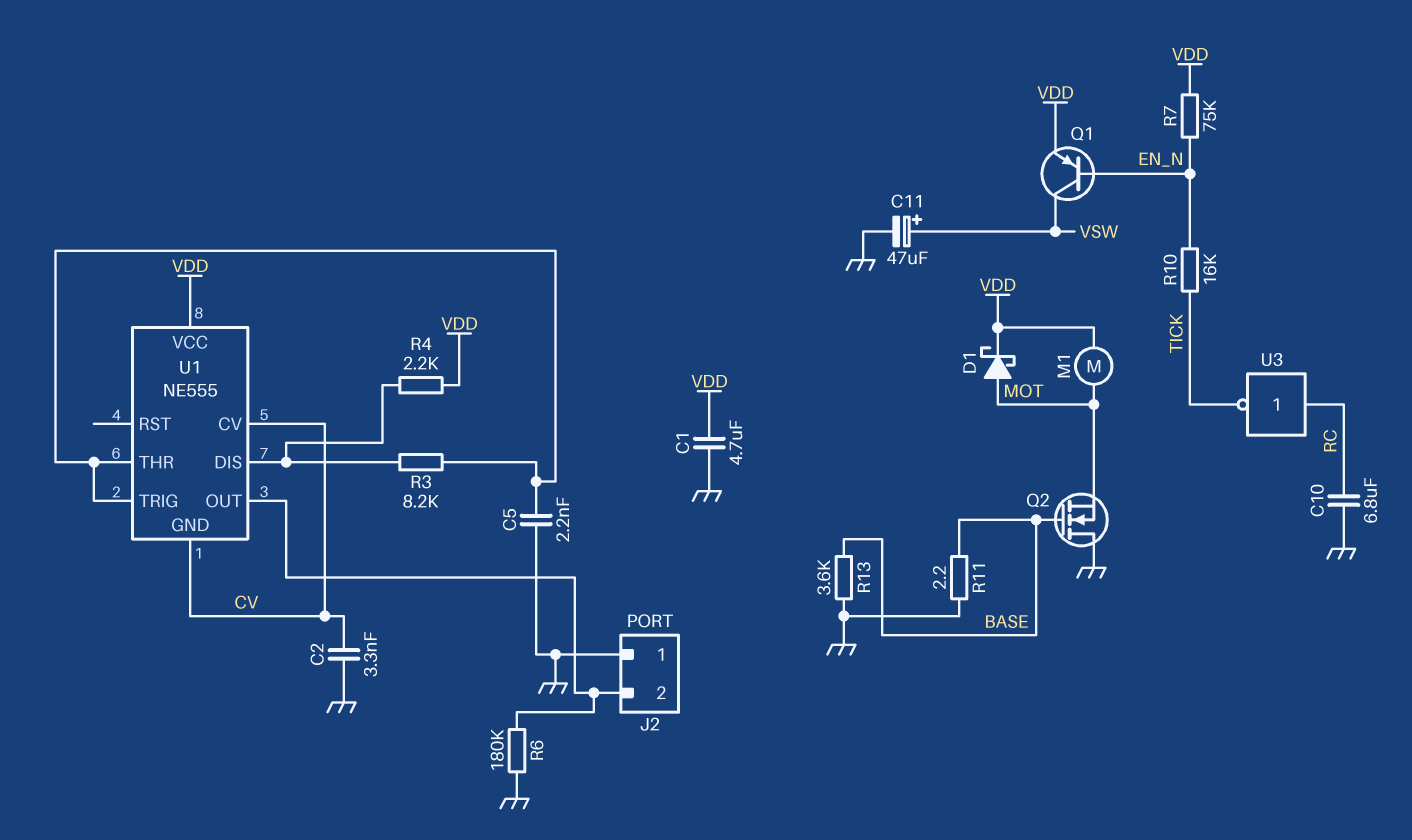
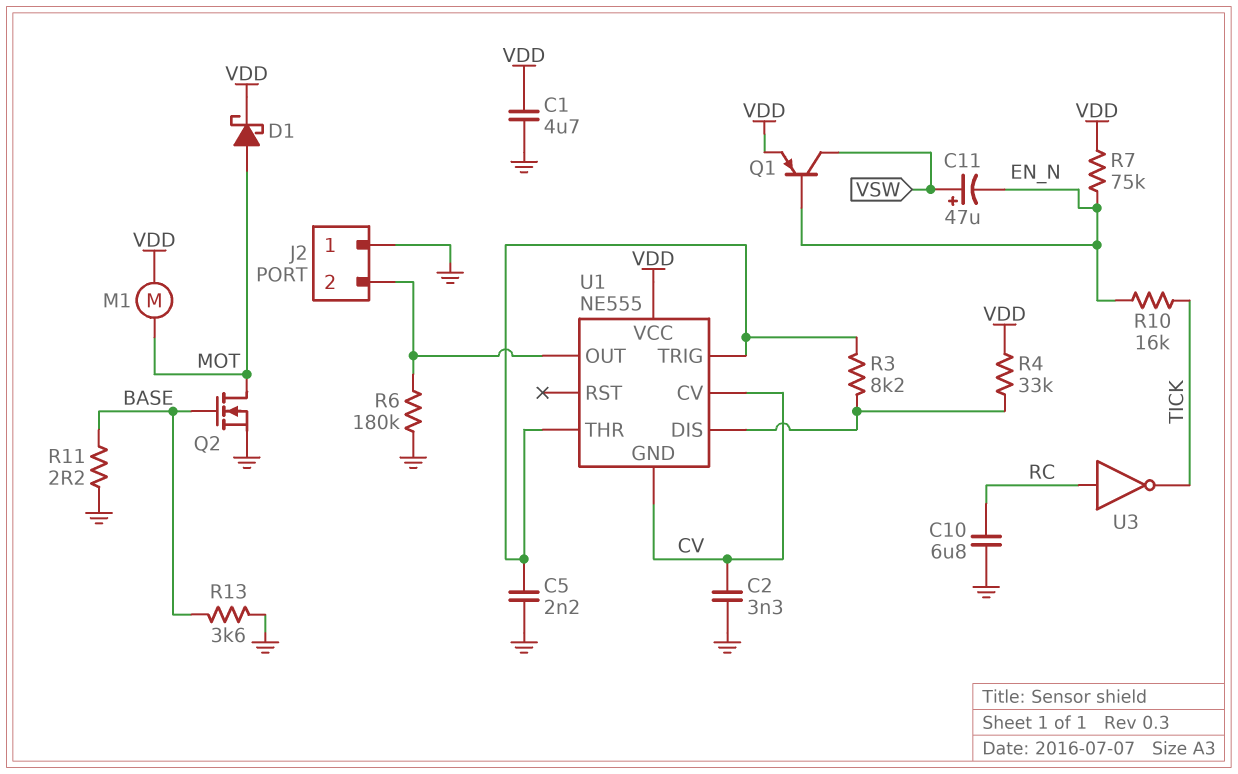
C11: 47uF (plus VSW, minus GND) -> 47uF (plus VSW, minus EN_N)
Q2: NMOS (G BASE, D GND, S MOT) -> NMOS (G BASE, D MOT, S GND)
R4: 2.2k (U1/DIS, VDD) -> 33k (U1/DIS, VDD)

